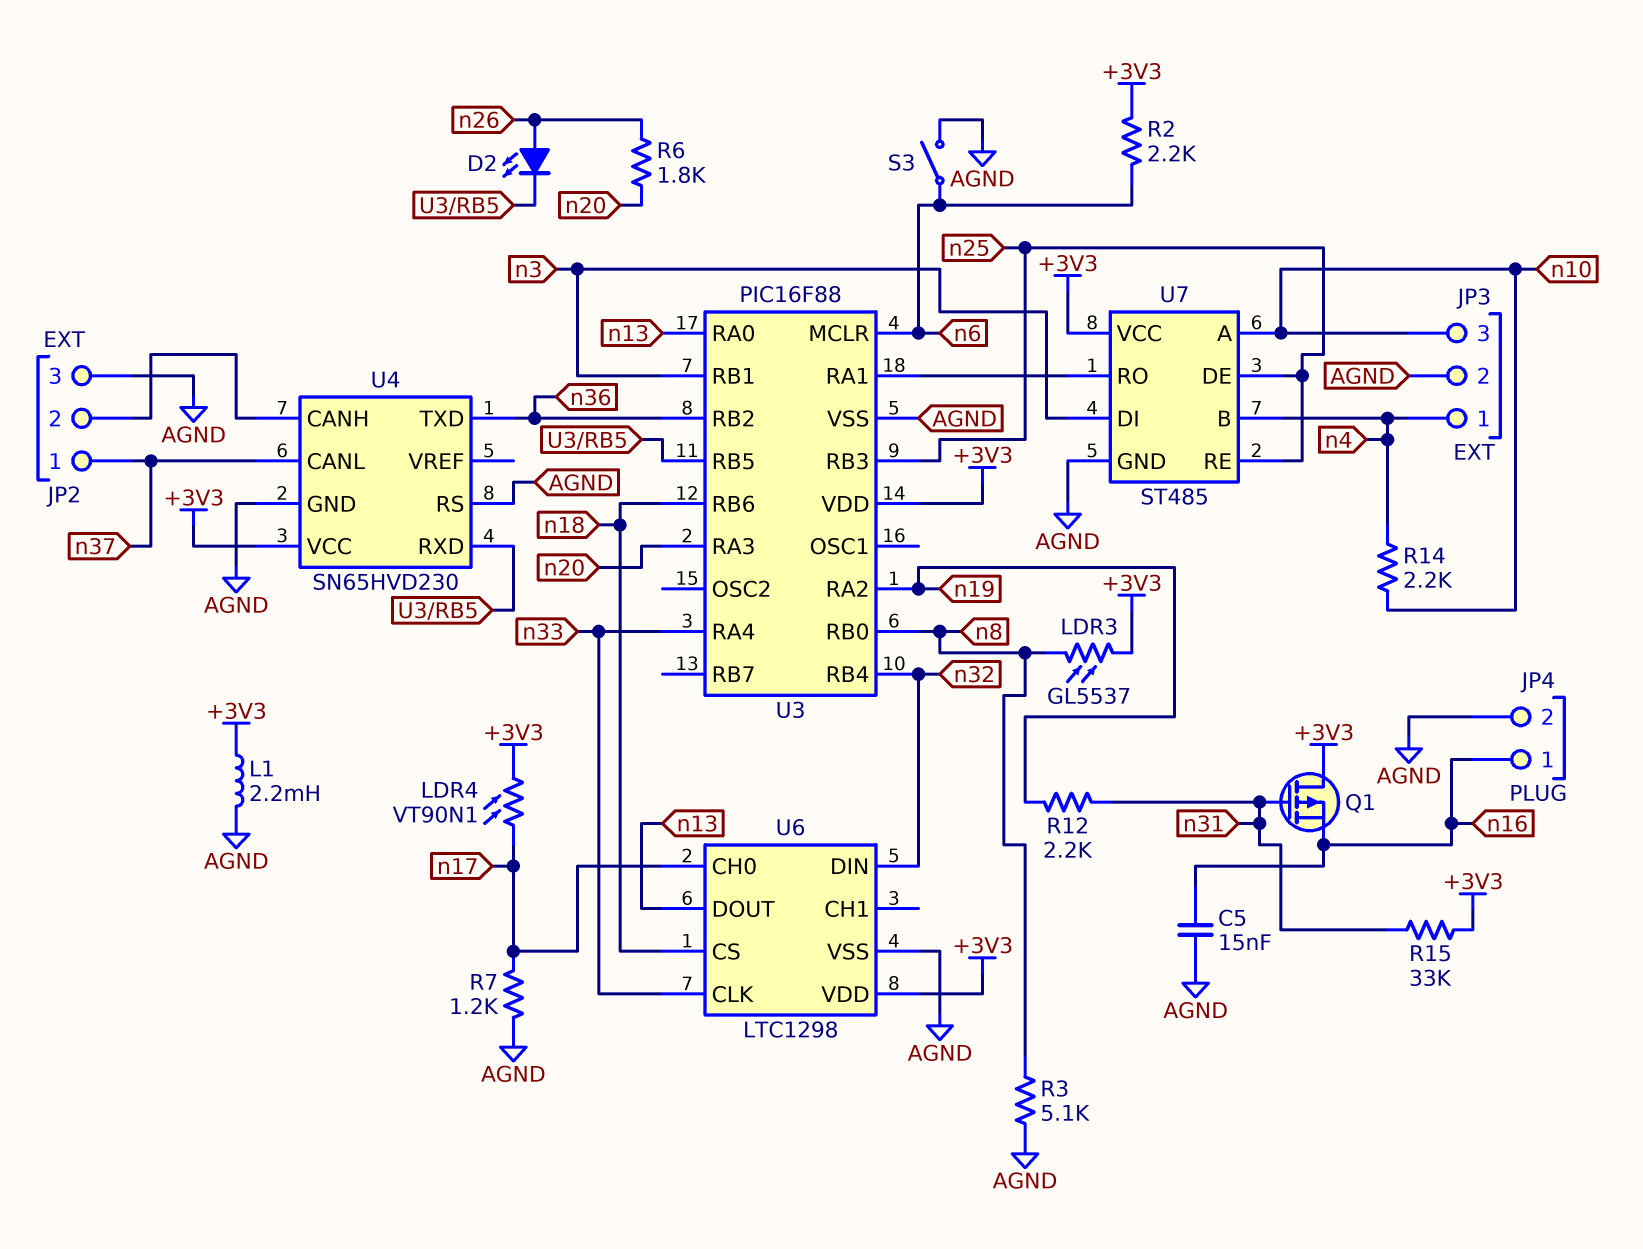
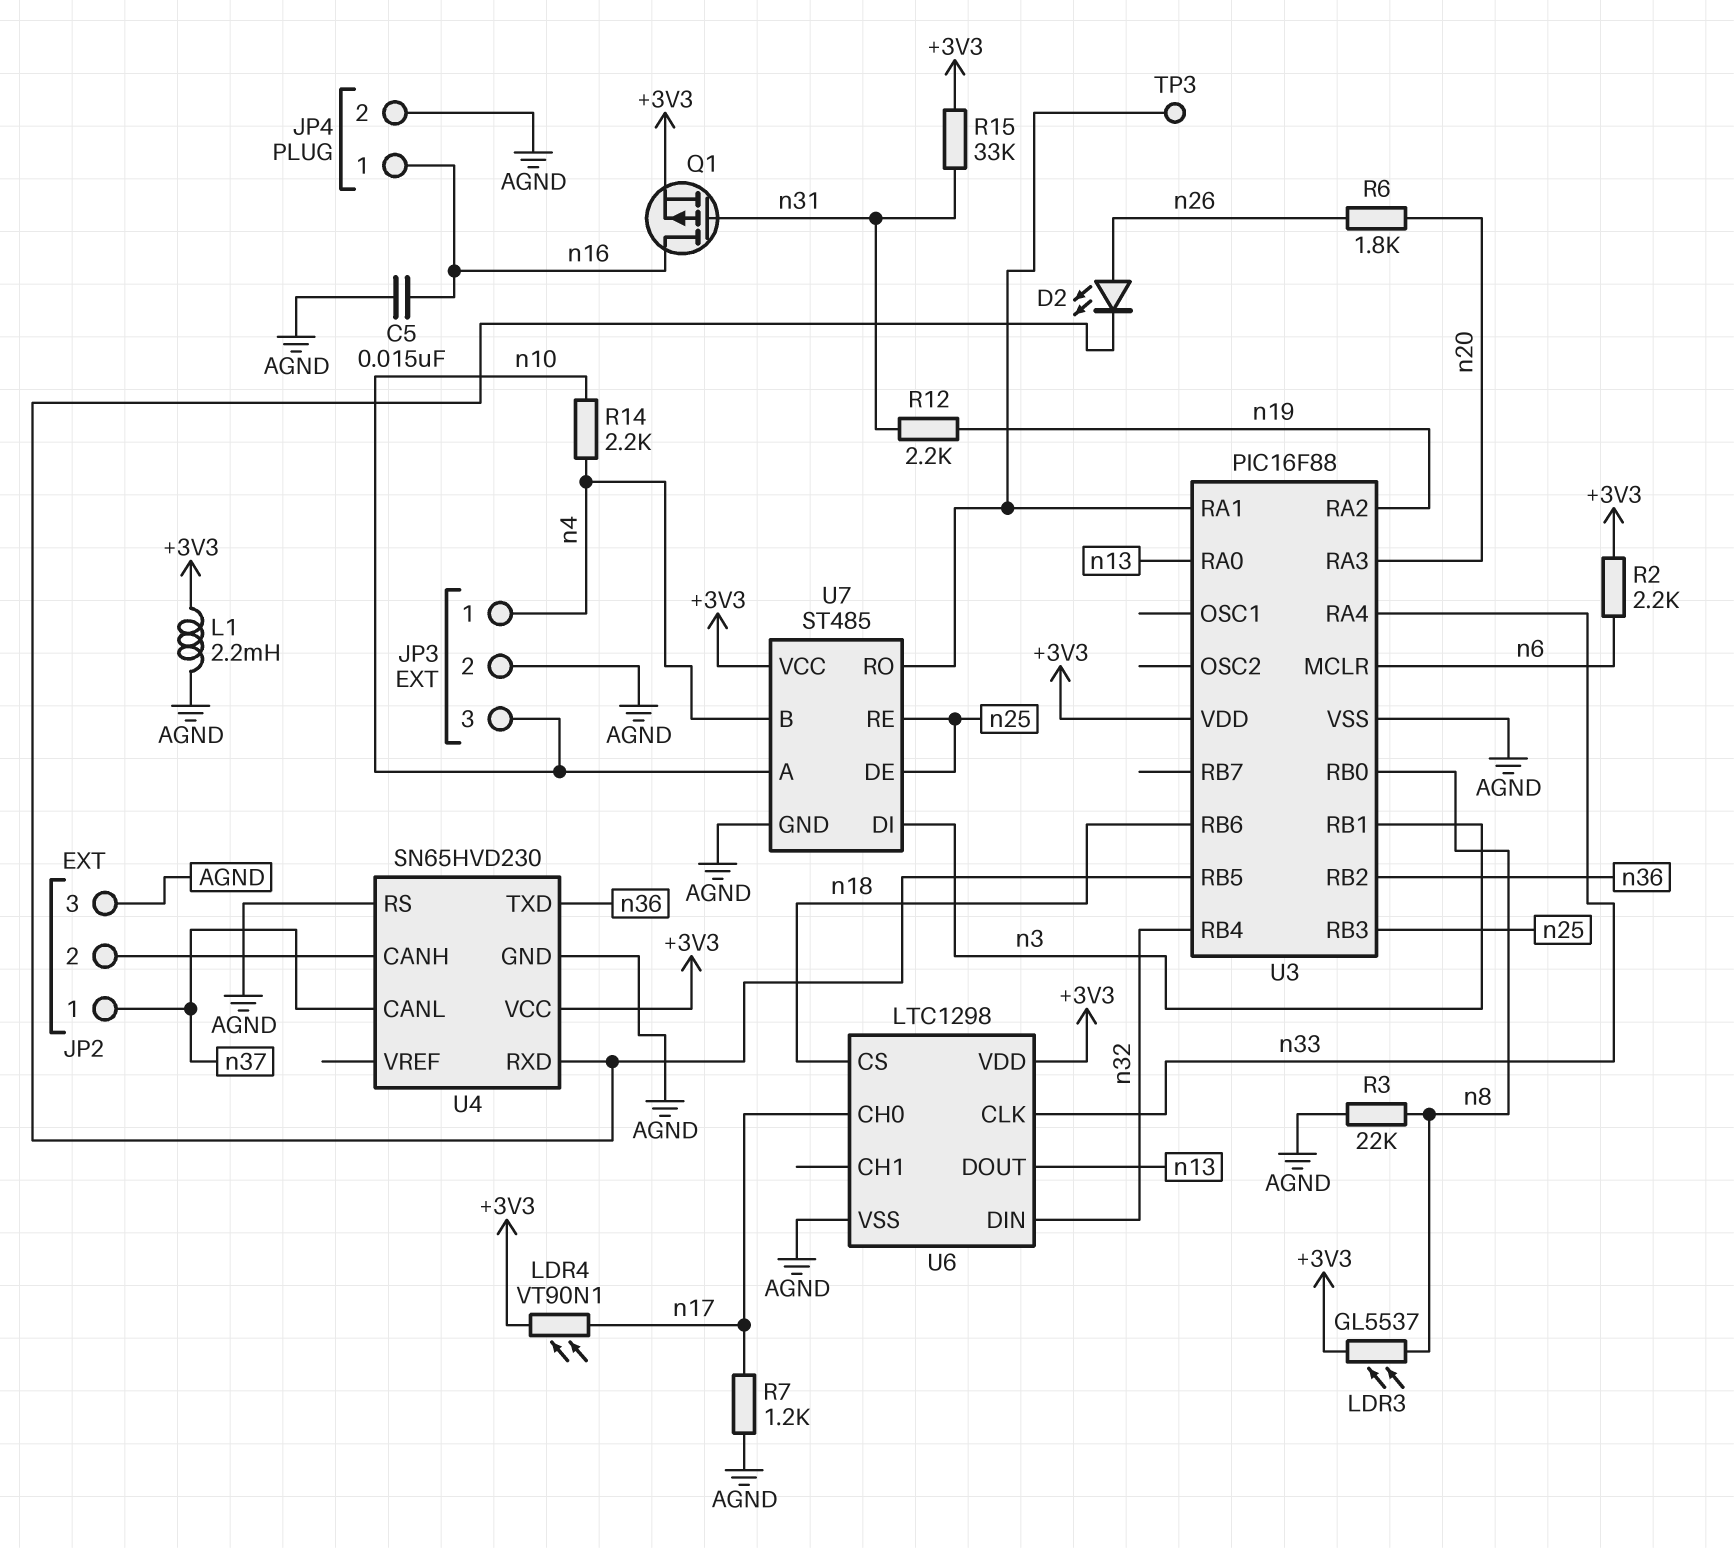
Q1: PMOS (G n31, D +3V3, S n16) -> PMOS (G n31, D n16, S +3V3)
R3: 5.1k (AGND, n8) -> 22k (AGND, n8)
S3: switch (AGND, n6) -> none
TP3: none -> test point (U3/RA1)

